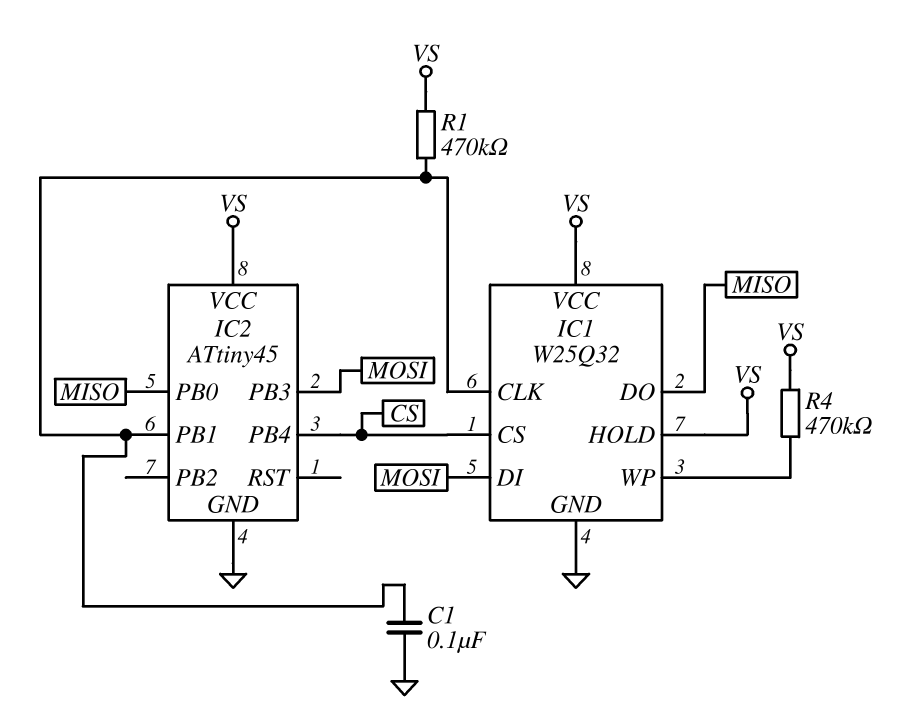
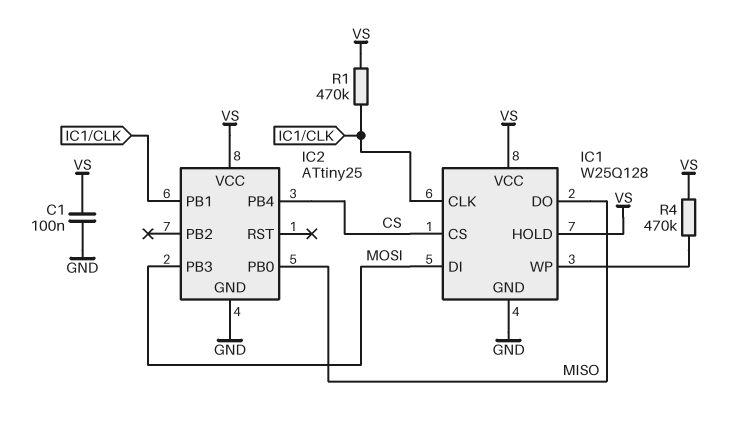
C1: 100nF (GND, IC1/CLK) -> 100nF (GND, VS)
IC1: W25Q32 -> W25Q128
IC2: ATtiny45 -> ATtiny25

